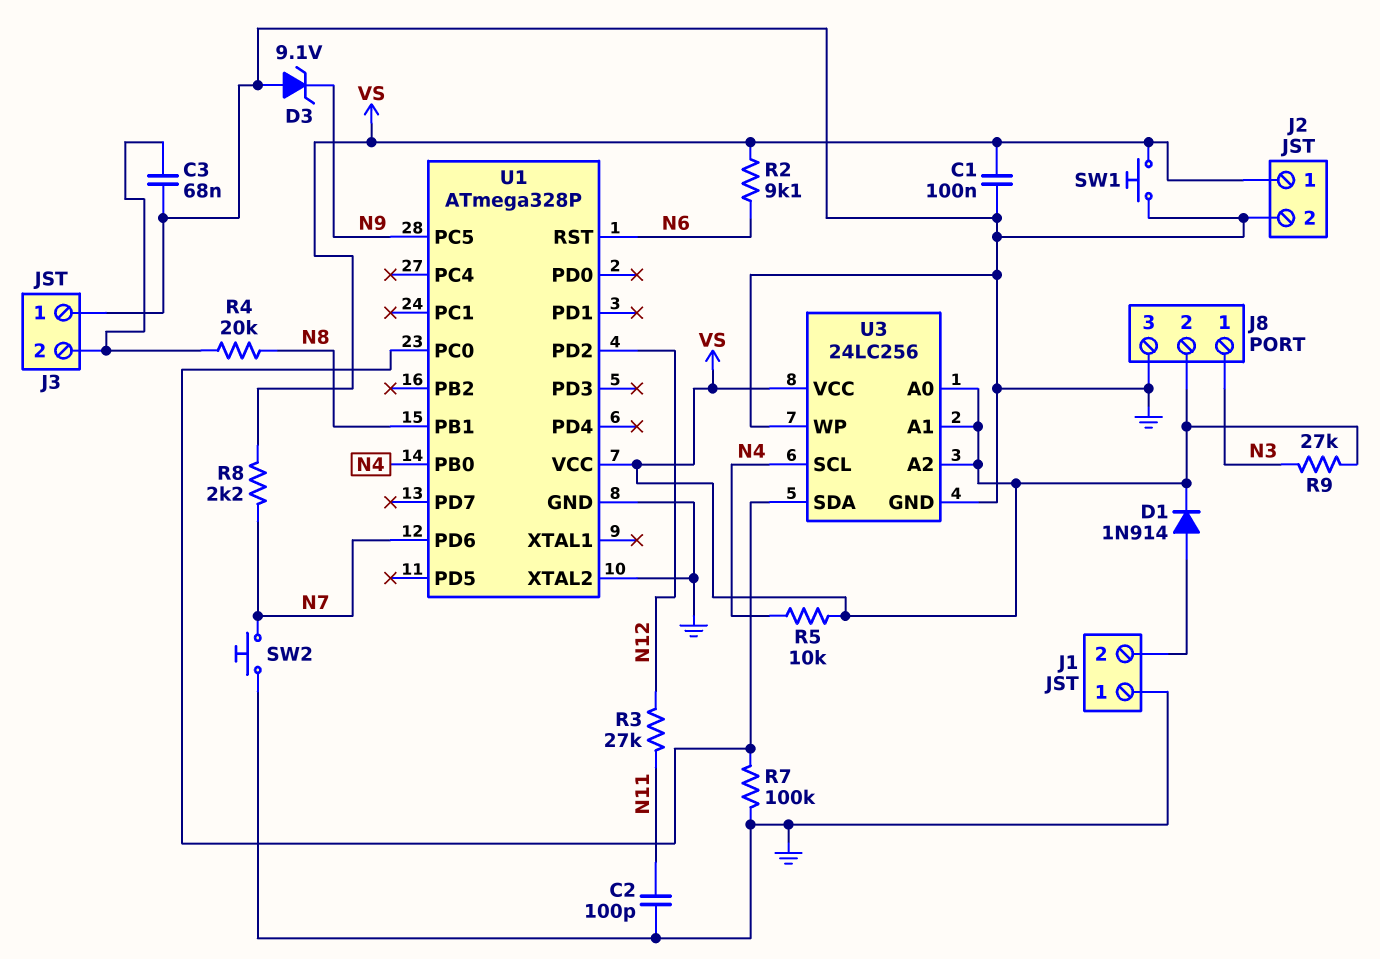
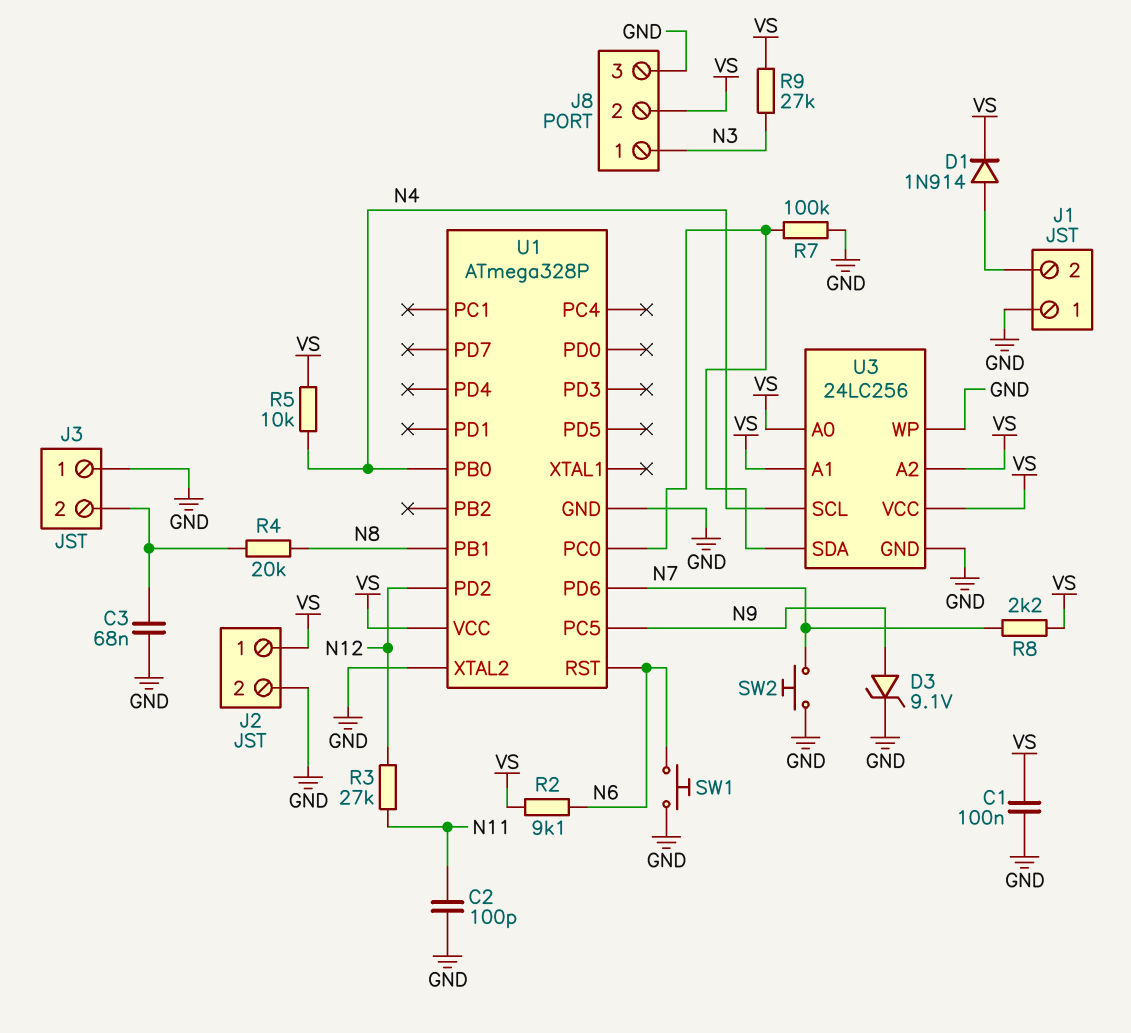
D3: zener 9.1V (A GND, K N9) -> zener 9.1V (A N9, K GND)
SW1: button (GND, VS) -> button (GND, N6)

